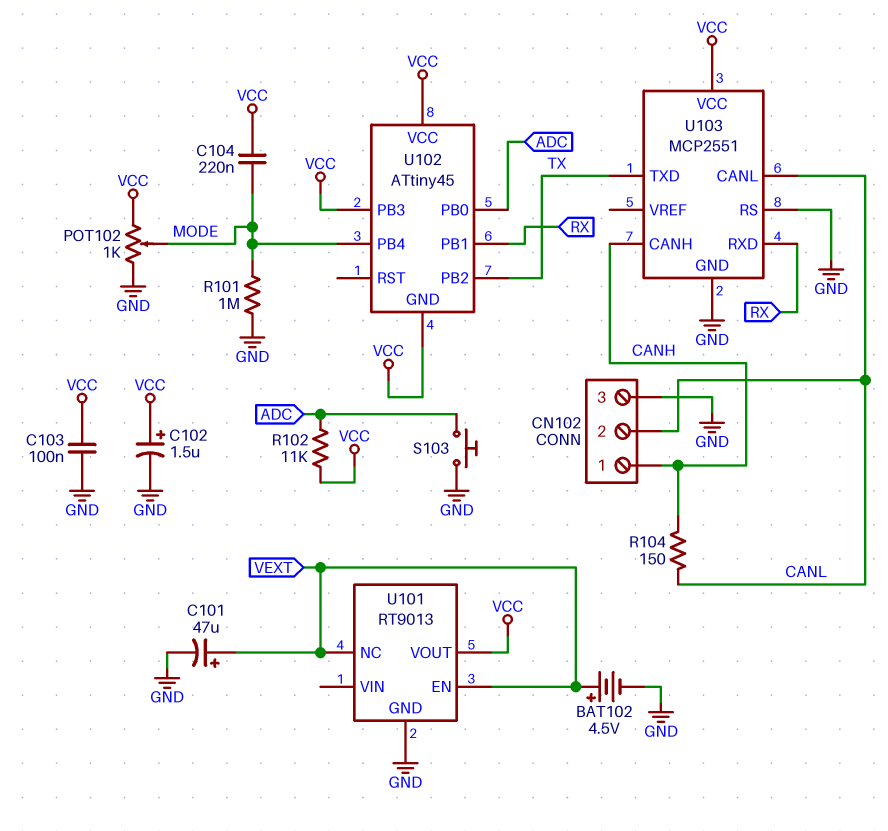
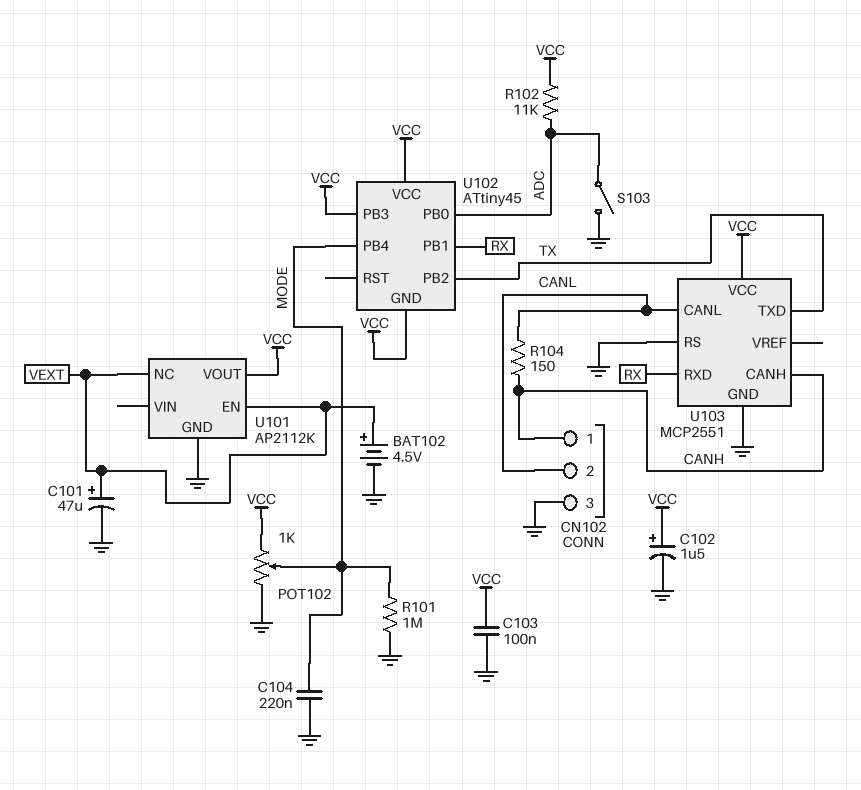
C104: 220nF (MODE, VCC) -> 220nF (GND, MODE)
S103: button (ADC, GND) -> switch (ADC, GND)
U101: RT9013 -> AP2112K

